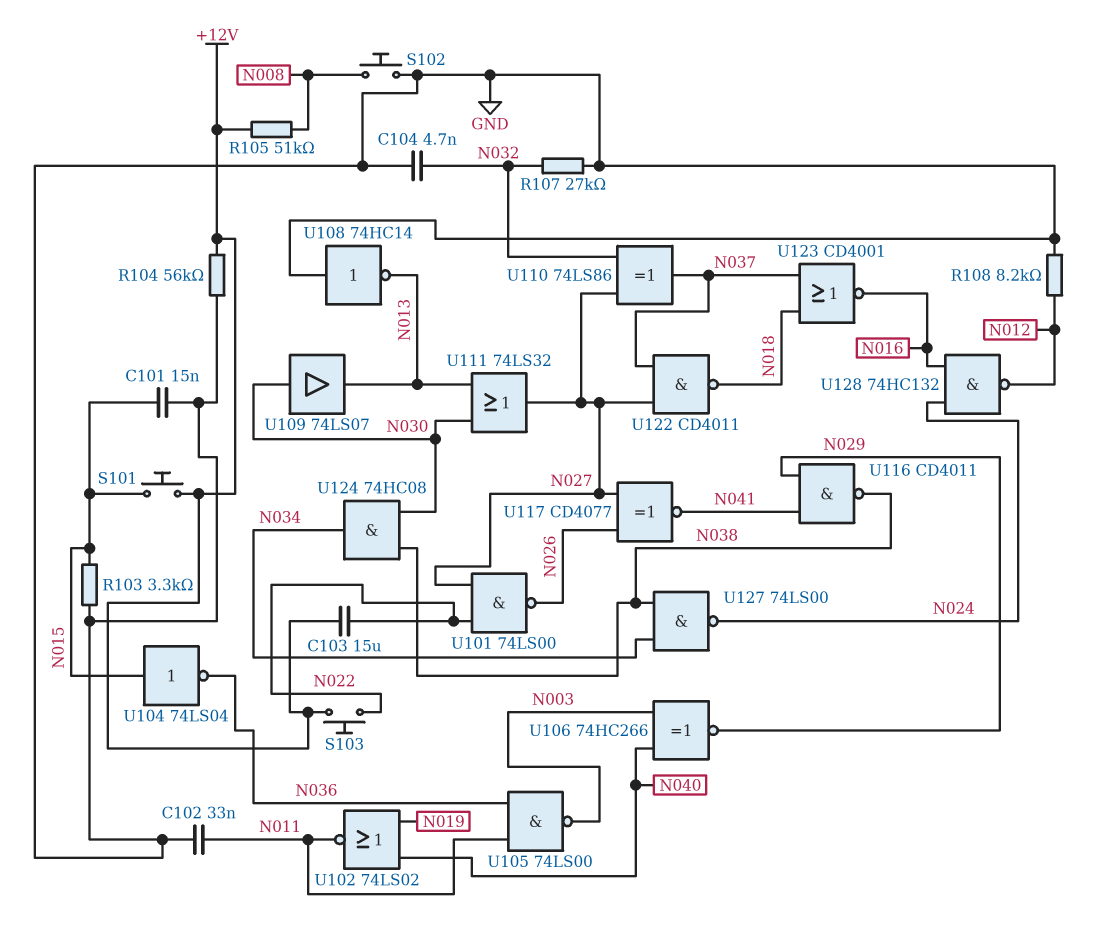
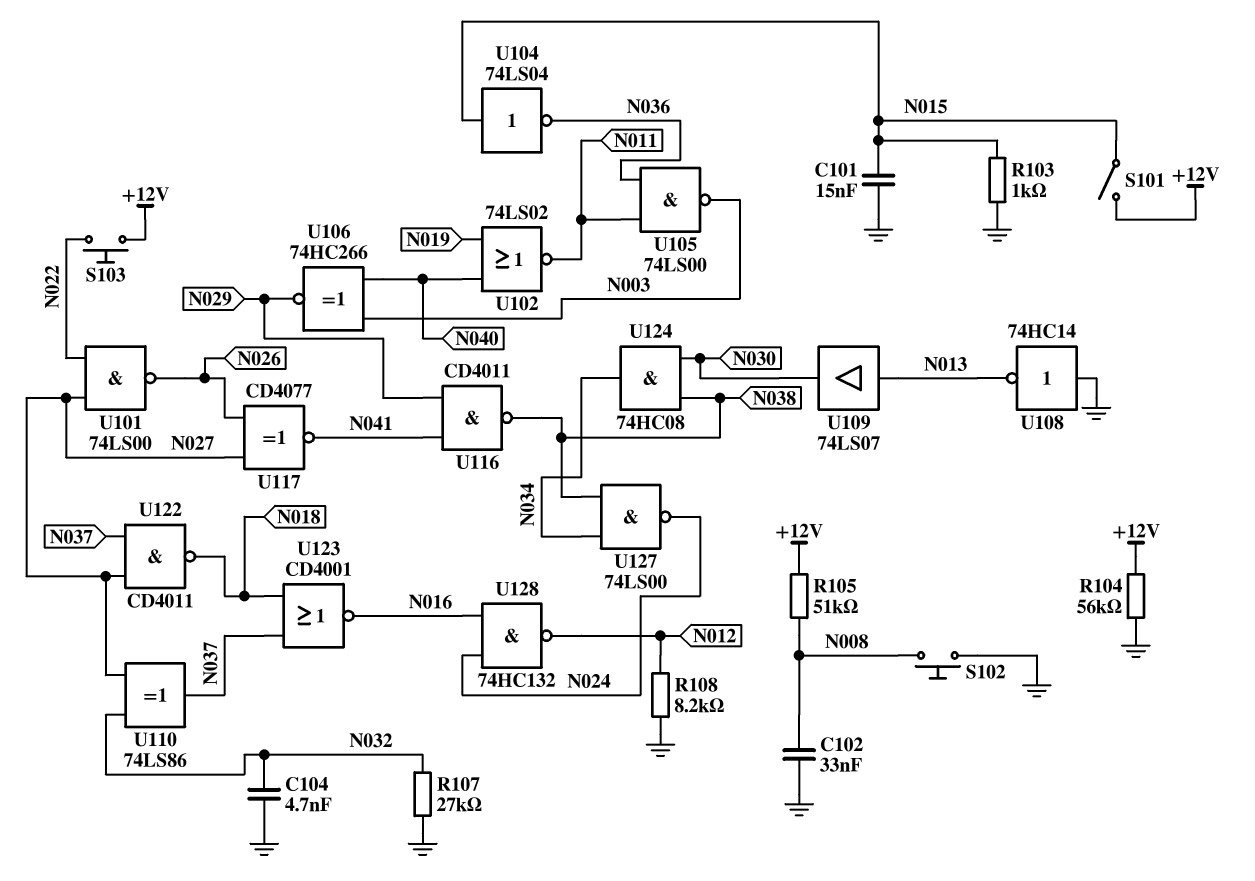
C102: 33nF (GND, N011) -> 33nF (GND, N008)
C103: 15uF (+12V, N022) -> none
R103: 3.3k (GND, N015) -> 1k (GND, N015)
S101: button (+12V, N015) -> switch (+12V, N015)
U109: buffer 74LS07 (in N030, out N013) -> buffer 74LS07 (in N013, out N030)
U111: OR 74LS32 (in N013, in N030, out N027) -> none

